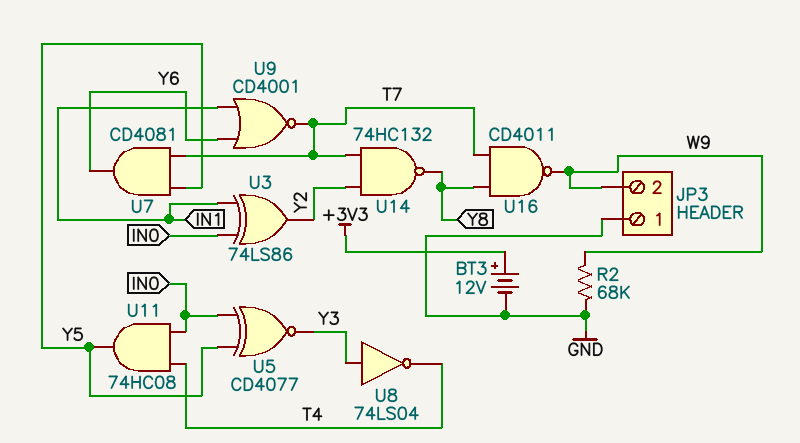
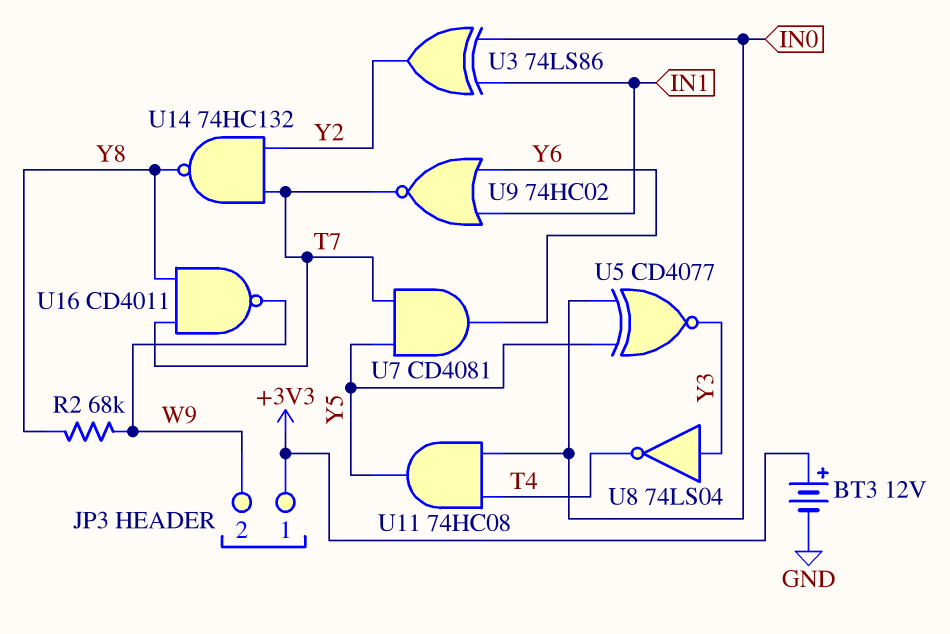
JP3 pin 1: GND -> +3V3
R2: 68k (GND, W9) -> 68k (W9, Y8)
U9: NOR CD4001 (in IN1, in Y6, out T7) -> NOR 74HC02 (in IN1, in Y6, out T7)

